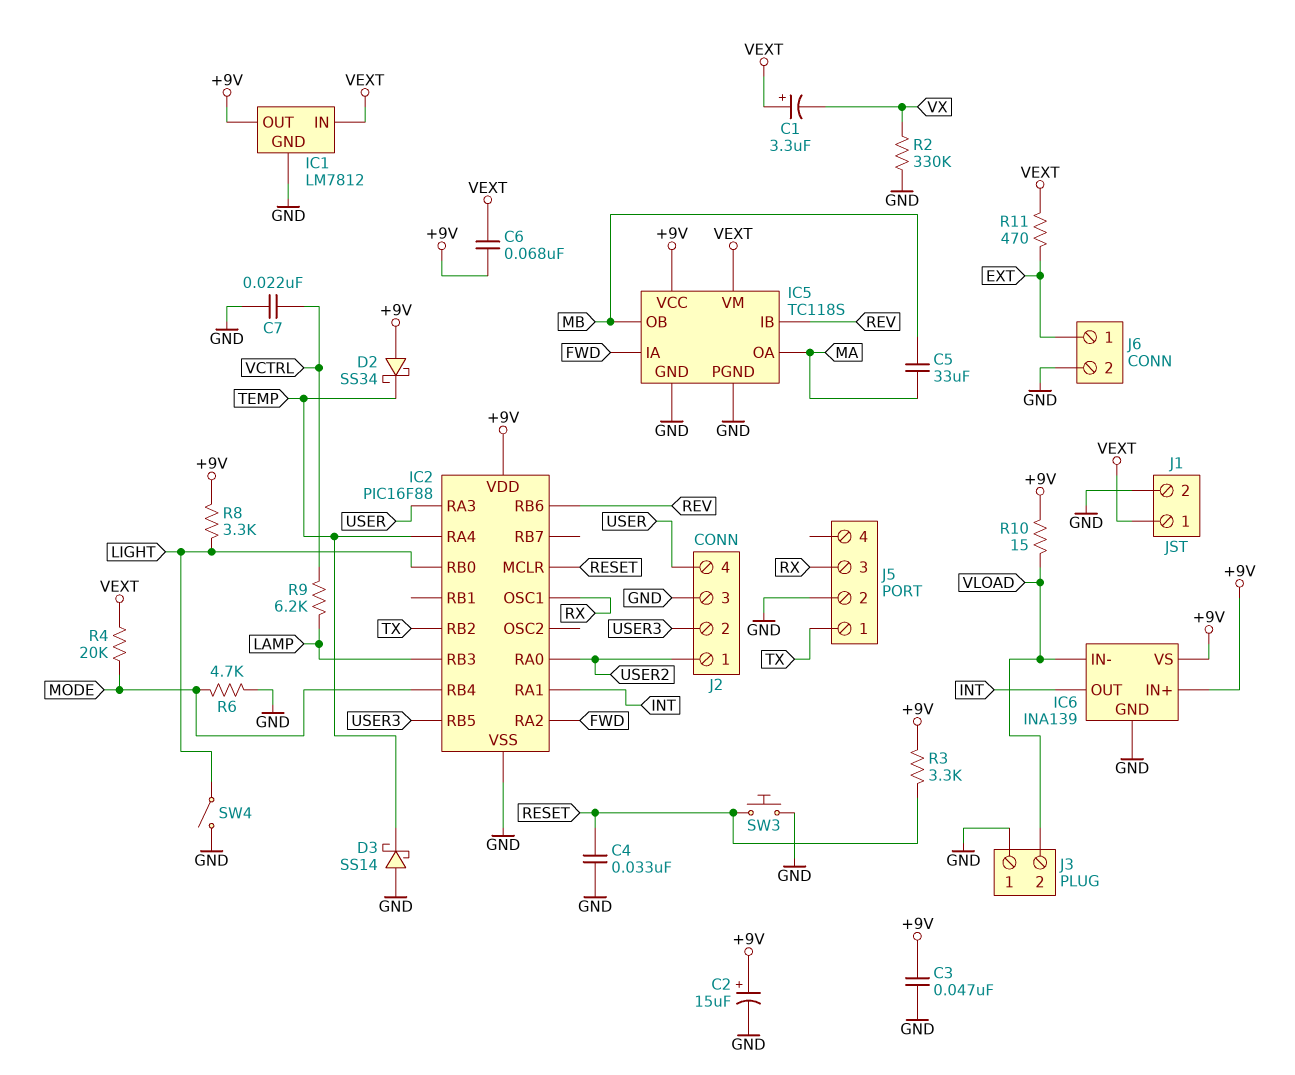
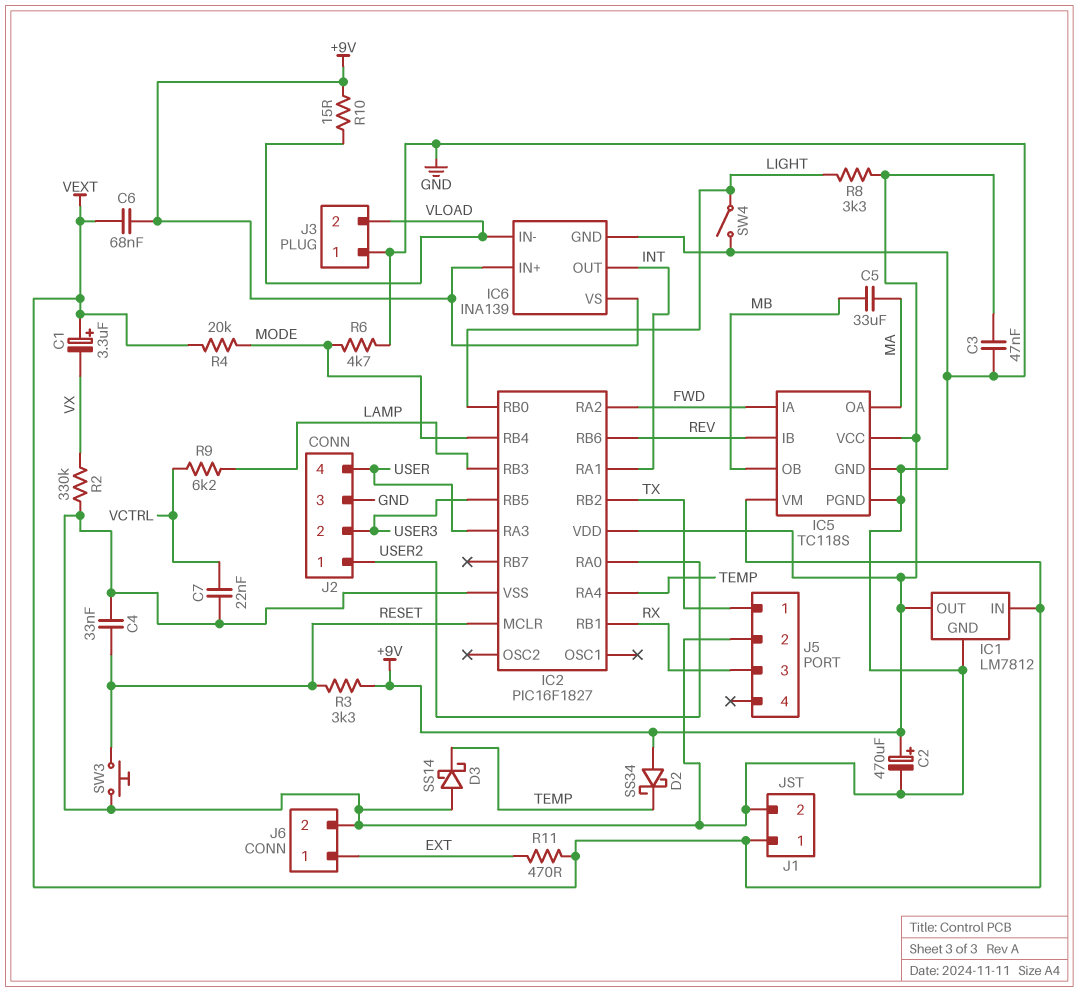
C2: 15uF (plus +9V, minus GND) -> 470uF (plus +9V, minus GND)
IC2: PIC16F88 -> PIC16F1827
IC2 pin OSC1: RX -> none
IC2 pin RB1: none -> RX

